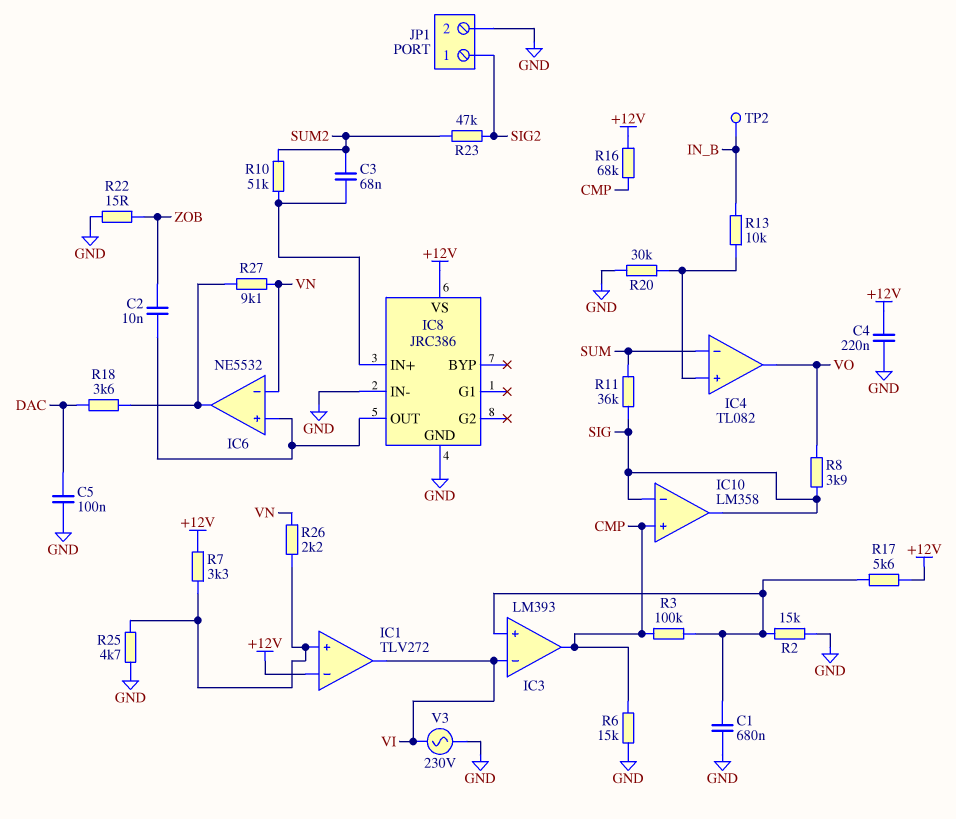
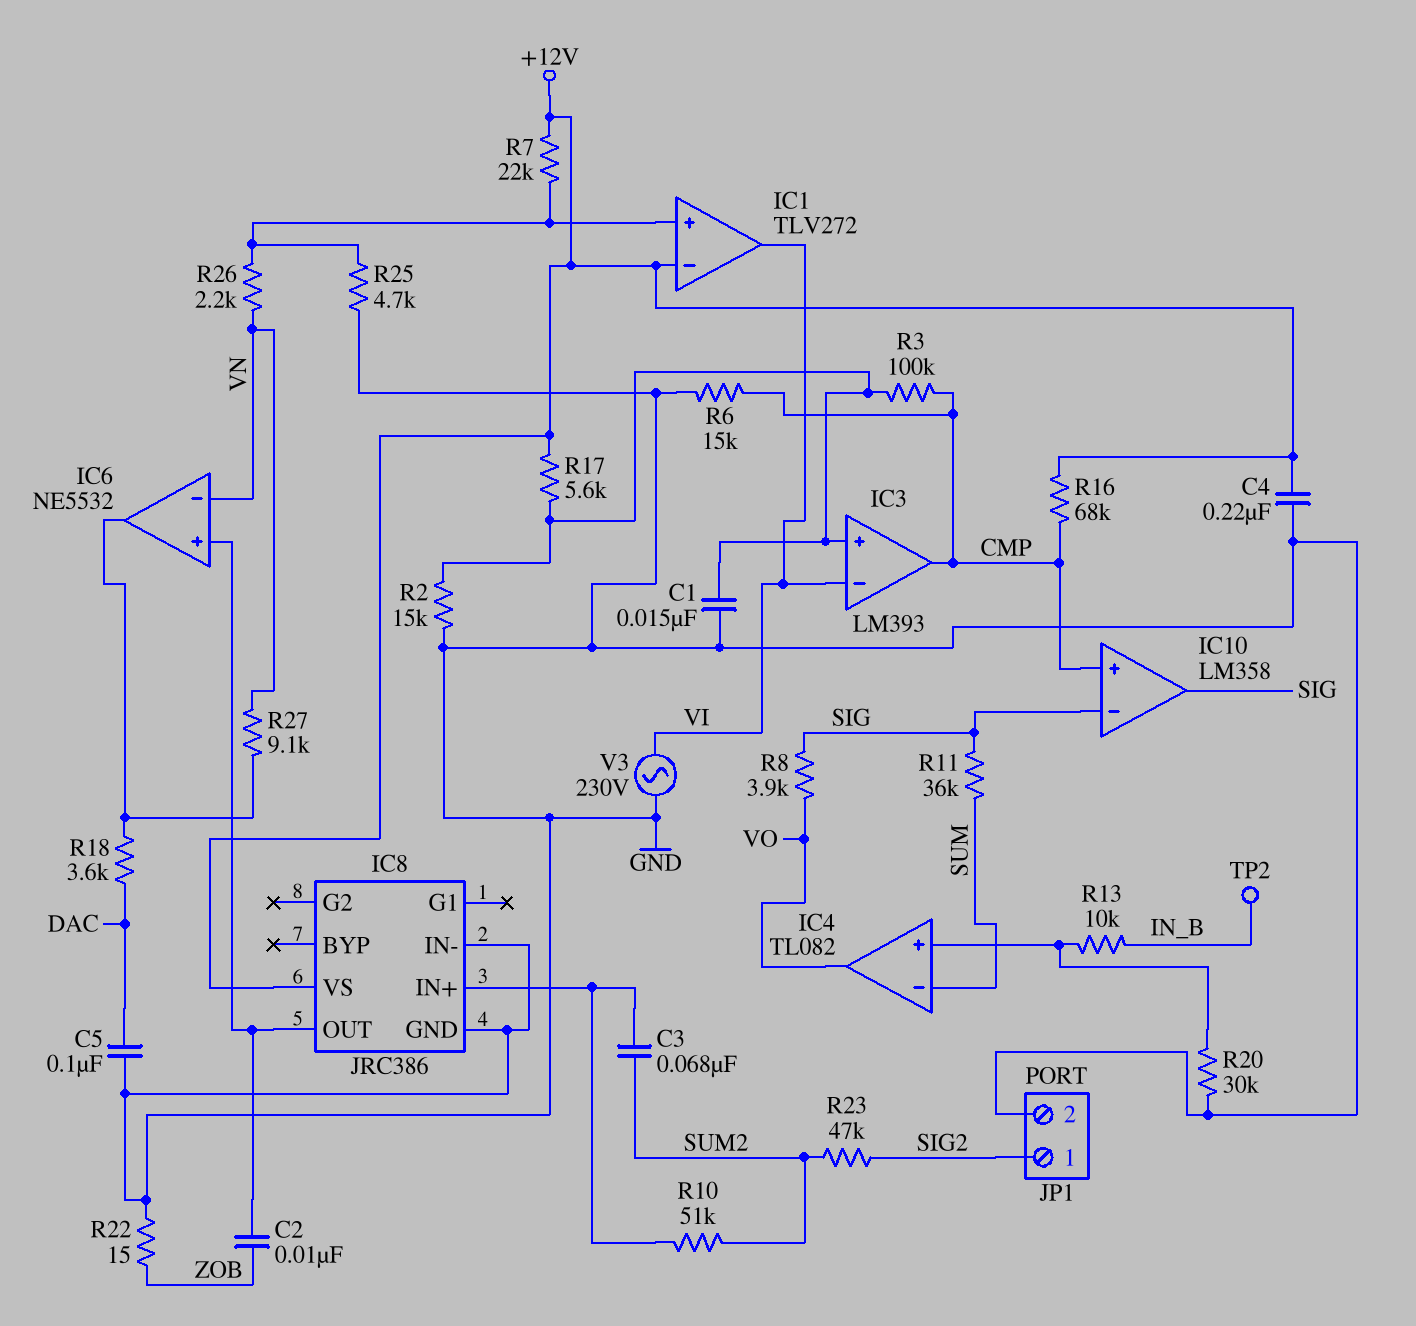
C1: 680nF (GND, IC3/in+) -> 15nF (GND, IC3/in+)
R7: 3.3k (+12V, IC1/in+) -> 22k (+12V, IC1/in+)

